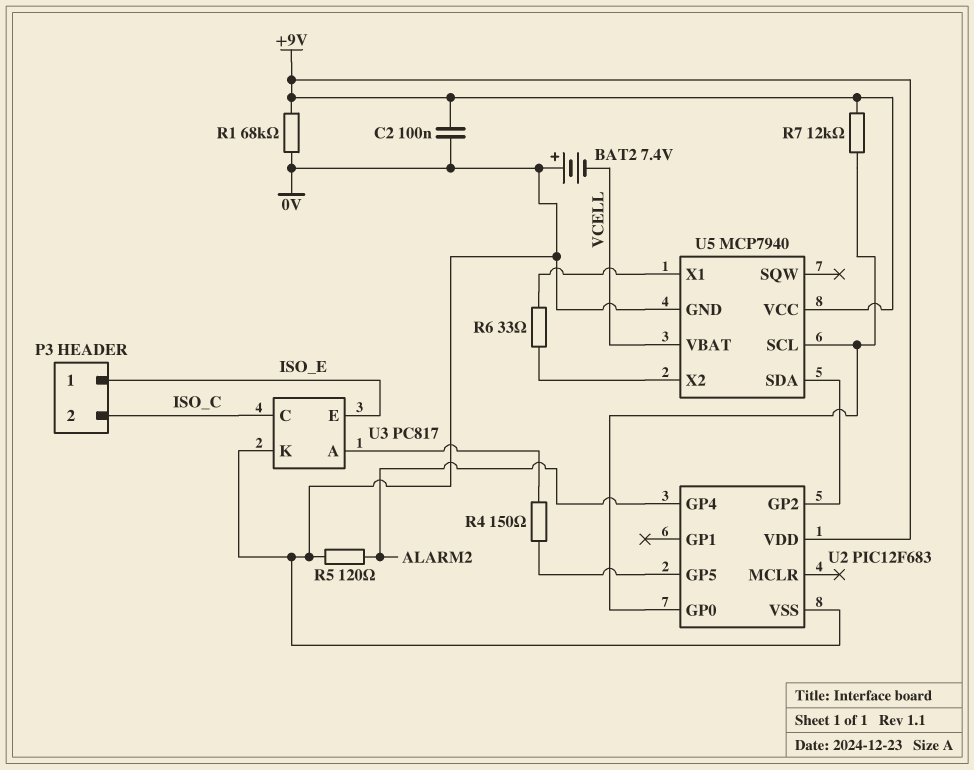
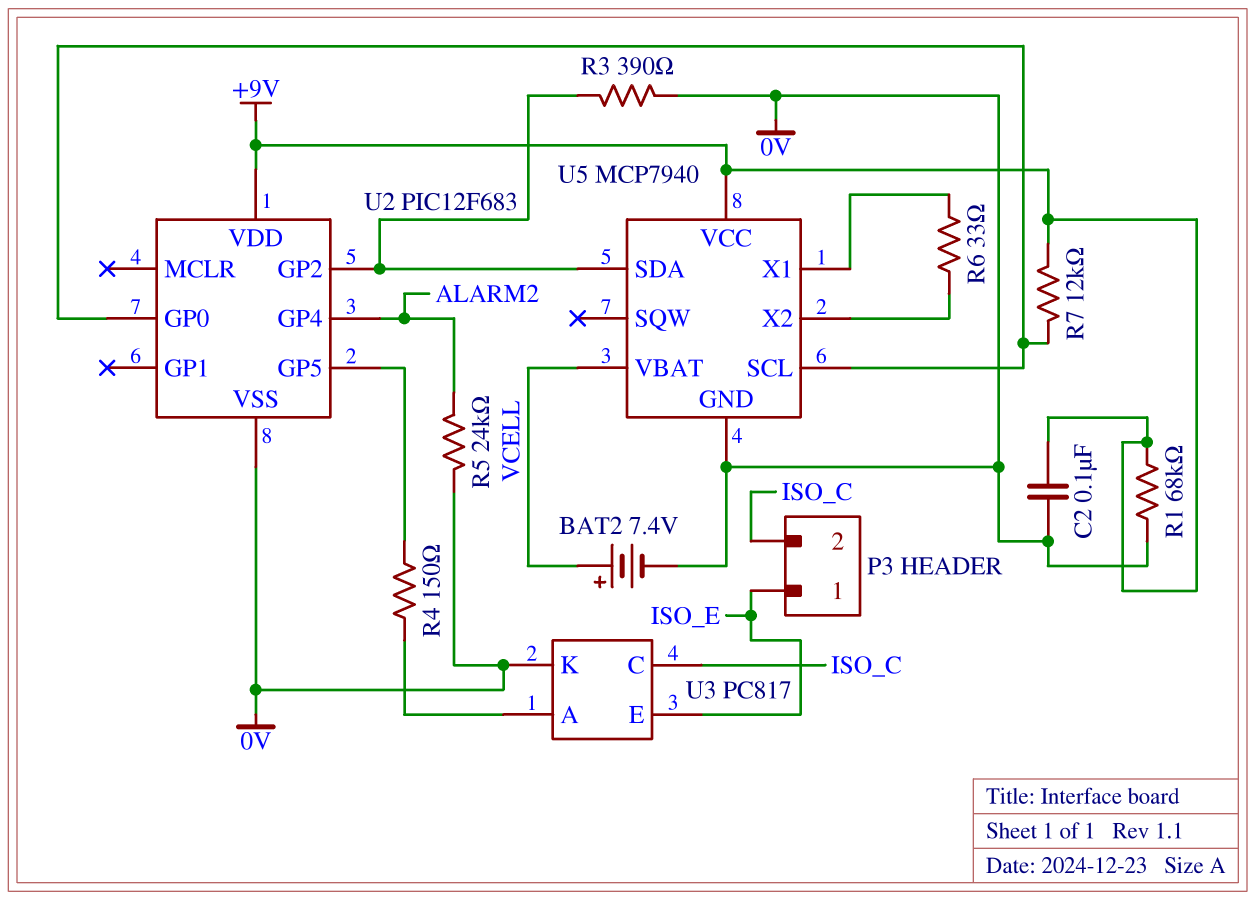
BAT2: 7.4V (plus 0V, minus VCELL) -> 7.4V (plus VCELL, minus 0V)
R3: none -> 390 (0V, U2/GP2)
R5: 120 (0V, ALARM2) -> 24k (0V, ALARM2)

